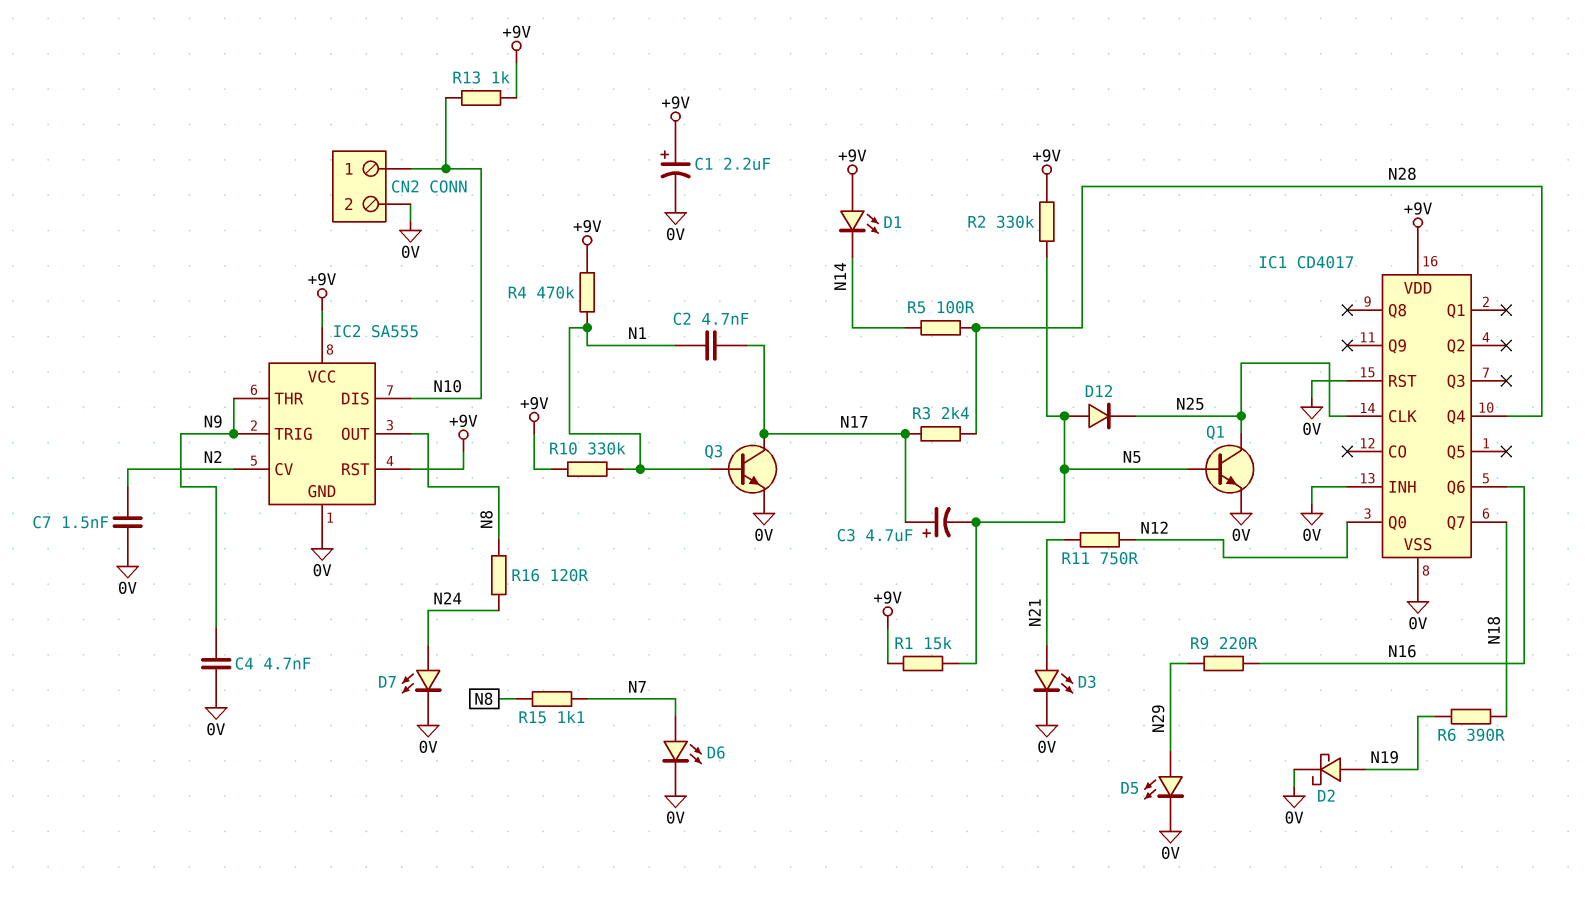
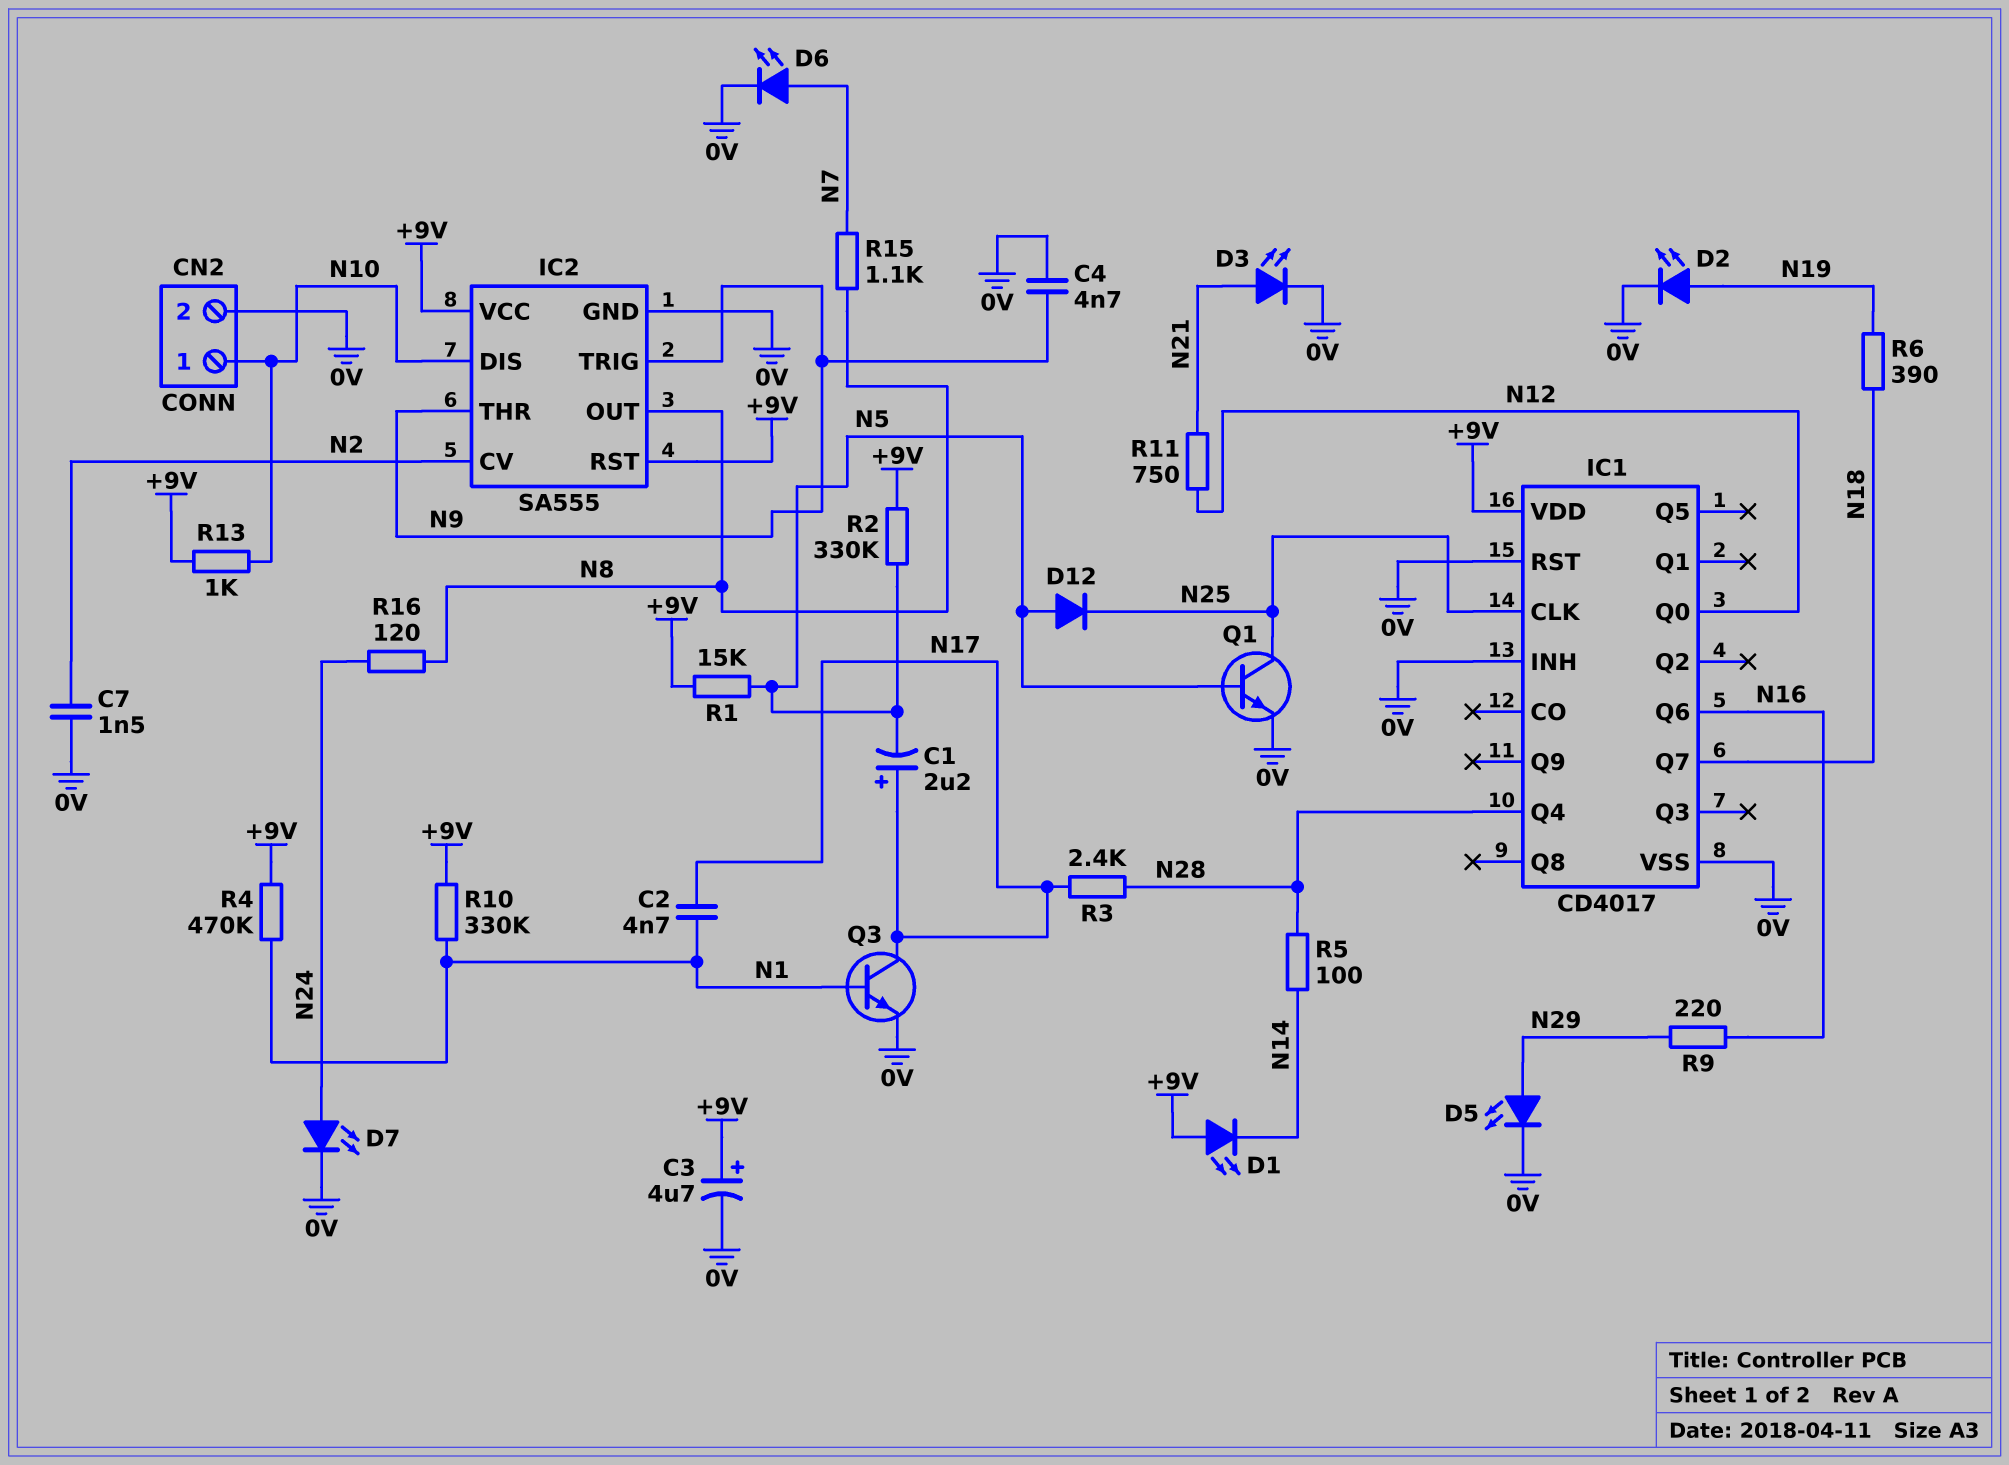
C1: 2.2uF (plus +9V, minus 0V) -> 2.2uF (plus N17, minus N5)
C3: 4.7uF (plus N17, minus N5) -> 4.7uF (plus +9V, minus 0V)
D2: schottky (A N19, K 0V) -> LED (A N19, K 0V)

